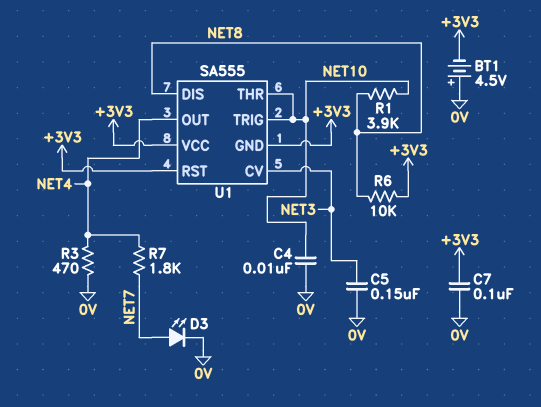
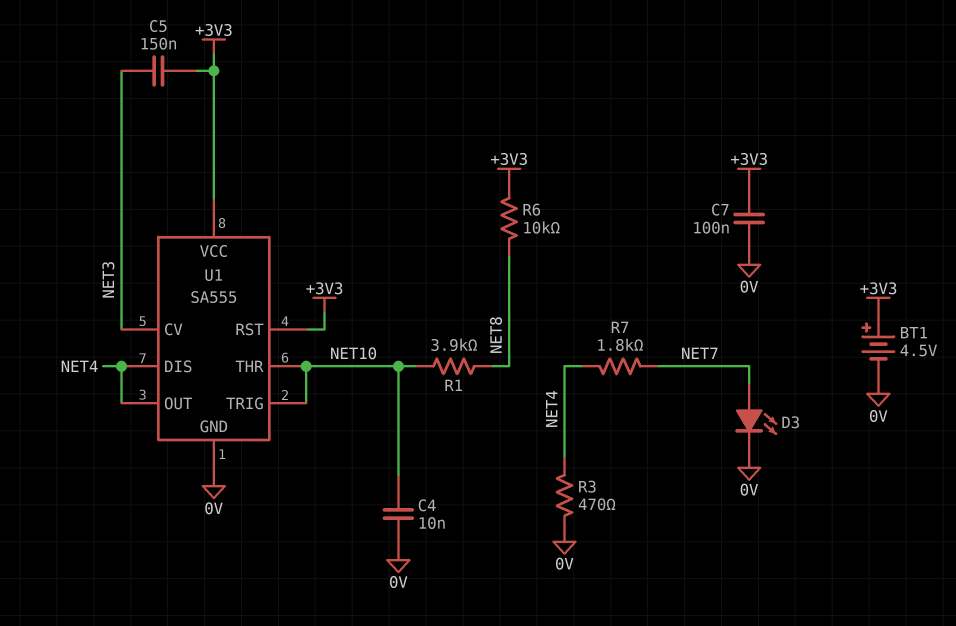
BT1: 4.5V (plus 0V, minus +3V3) -> 4.5V (plus +3V3, minus 0V)
C5: 150nF (0V, NET3) -> 150nF (+3V3, NET3)
U1 pin DIS: NET8 -> NET4
U1 pin GND: +3V3 -> 0V

